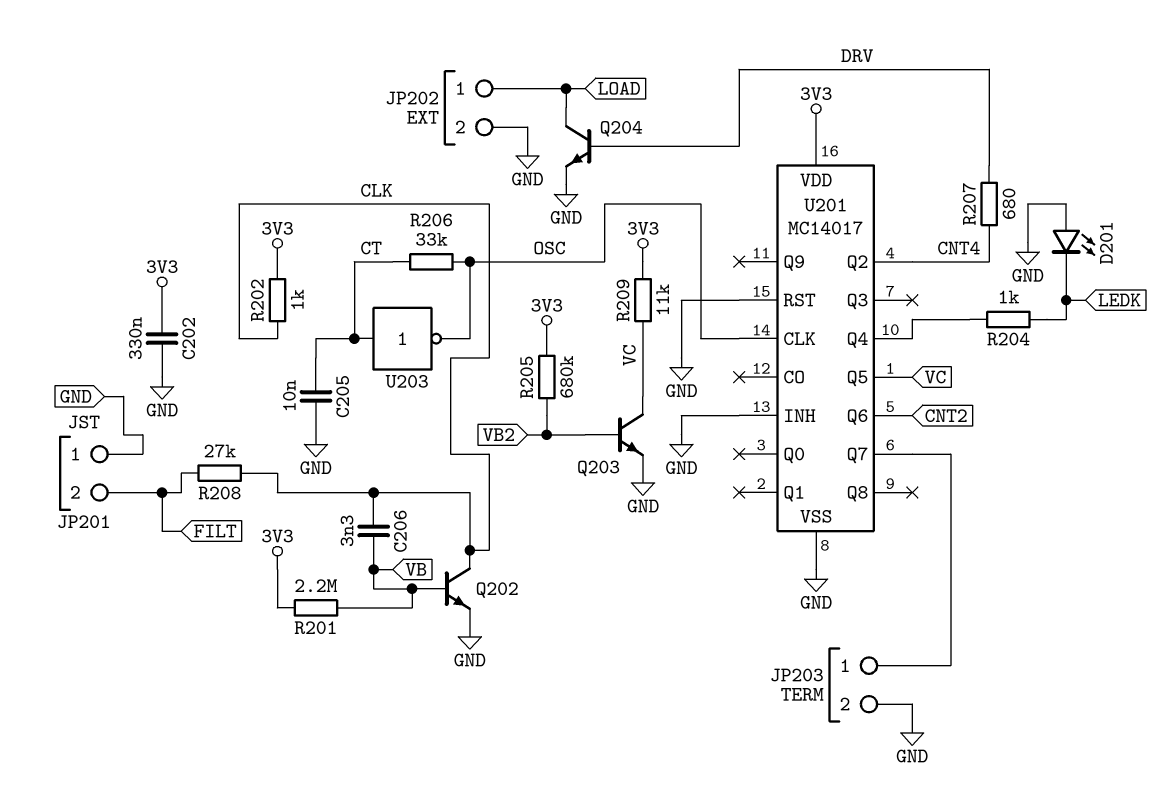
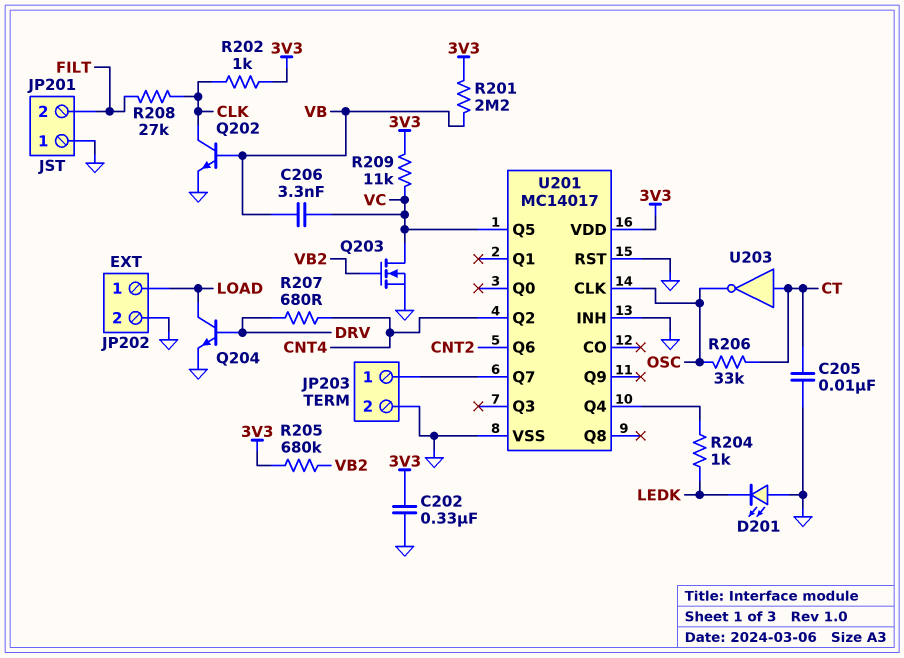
C206: 3.3nF (CLK, VB) -> 3.3nF (VB, VC)
Q203: NPN (B VB2, C VC, E GND) -> NMOS (G VB2, D VC, S GND)

